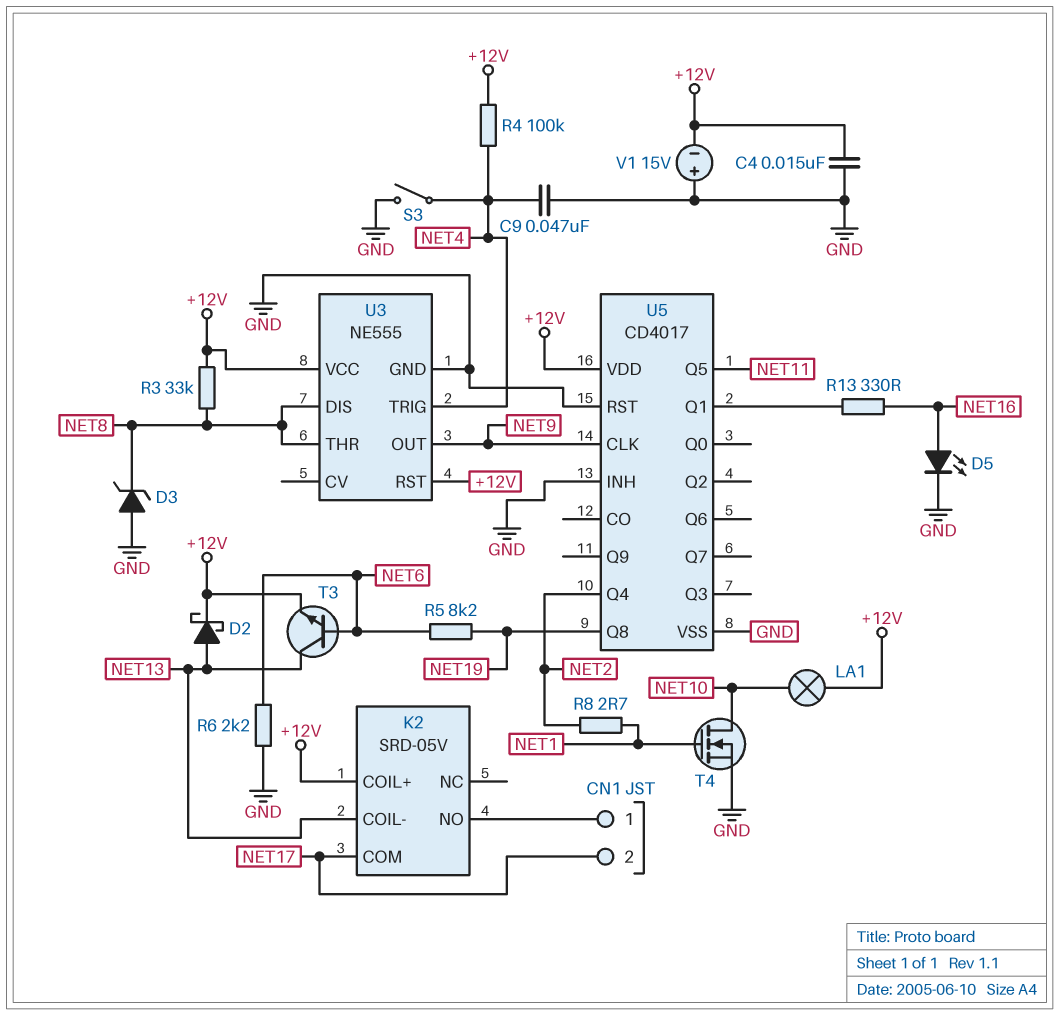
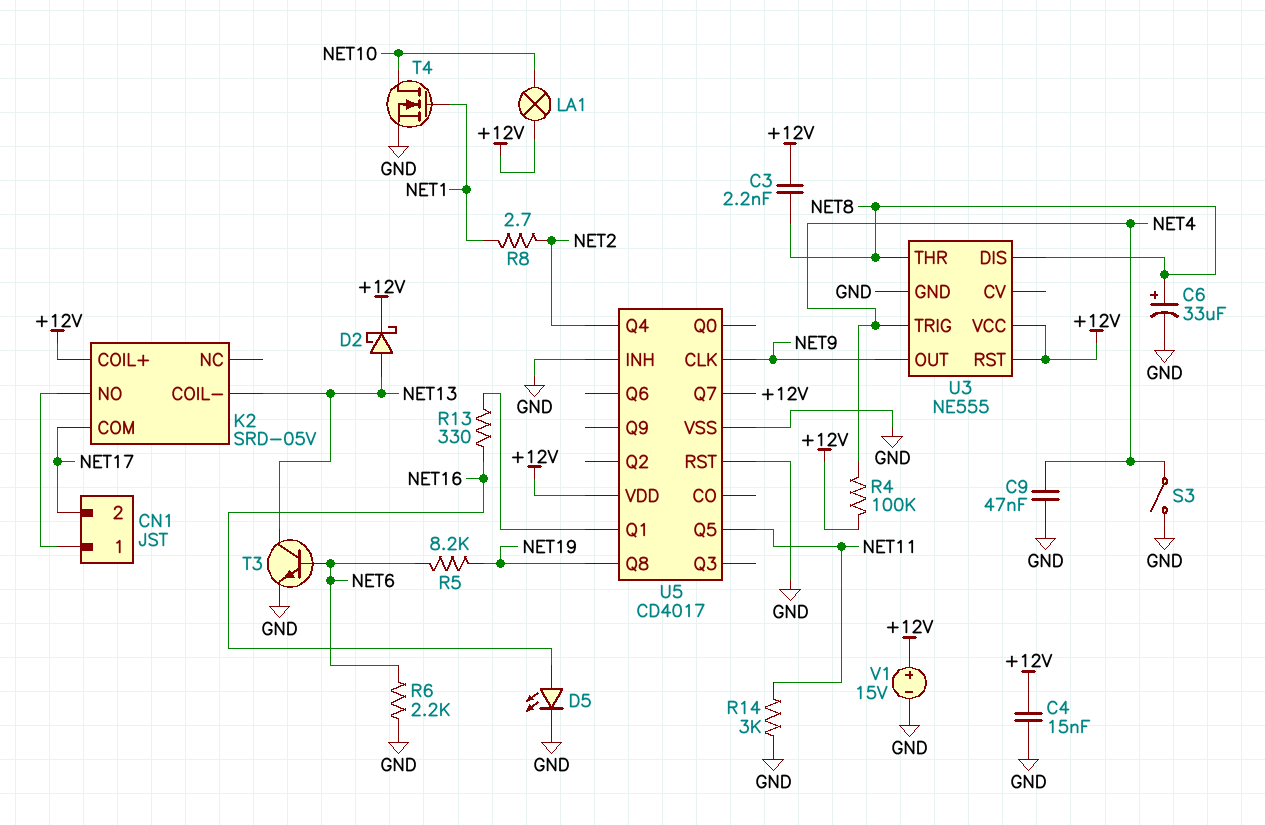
C3: none -> 2.2nF (+12V, NET8)
C6: none -> 33uF (plus NET8, minus GND)
D3: zener (A GND, K NET8) -> none
R3: 33k (+12V, NET8) -> none
R14: none -> 3k (GND, NET11)
T3: NPN (B NET6, C NET13, E +12V) -> NPN (B NET6, C NET13, E GND)
U5 pin Q7: none -> +12V
V1: 15V (plus GND, minus +12V) -> 15V (plus +12V, minus GND)

